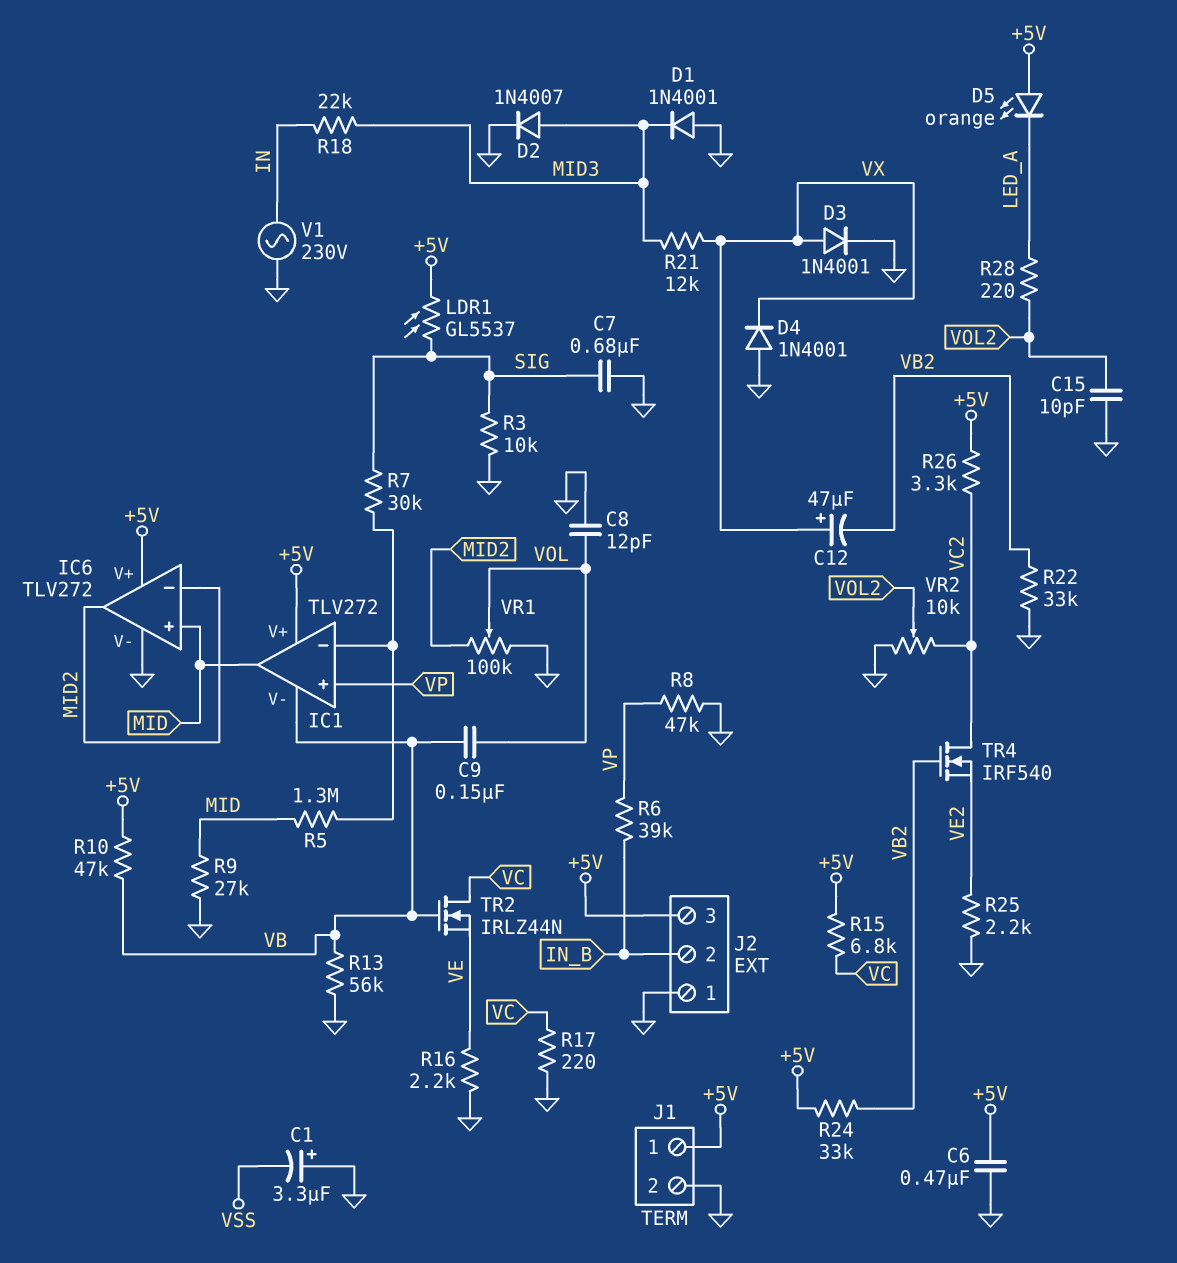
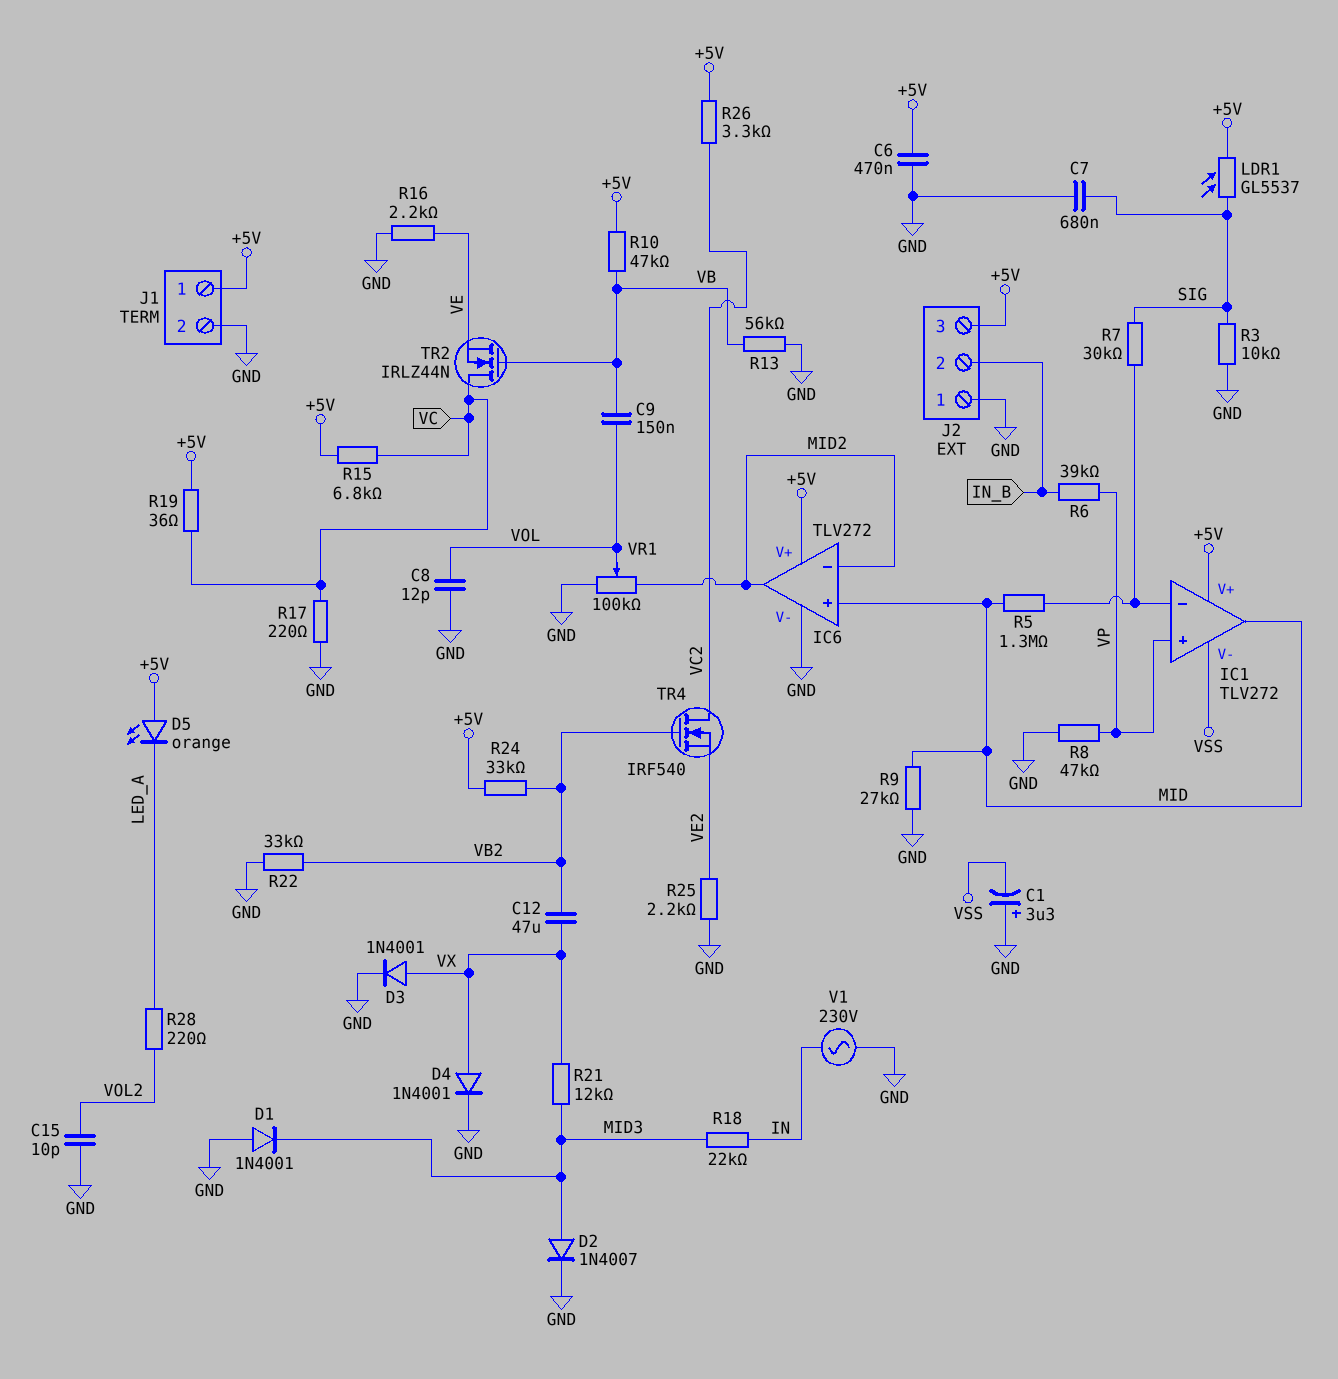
C12: 47uF (plus VX, minus VB2) -> 47uF (VB2, VX)
D4: diode 1N4001 (A GND, K VX) -> diode 1N4001 (A VX, K GND)
IC1 pin V-: VB -> VSS
R19: none -> 36 (+5V, VC)
VR2: 10k (GND, VC2, wiper VOL2) -> none

